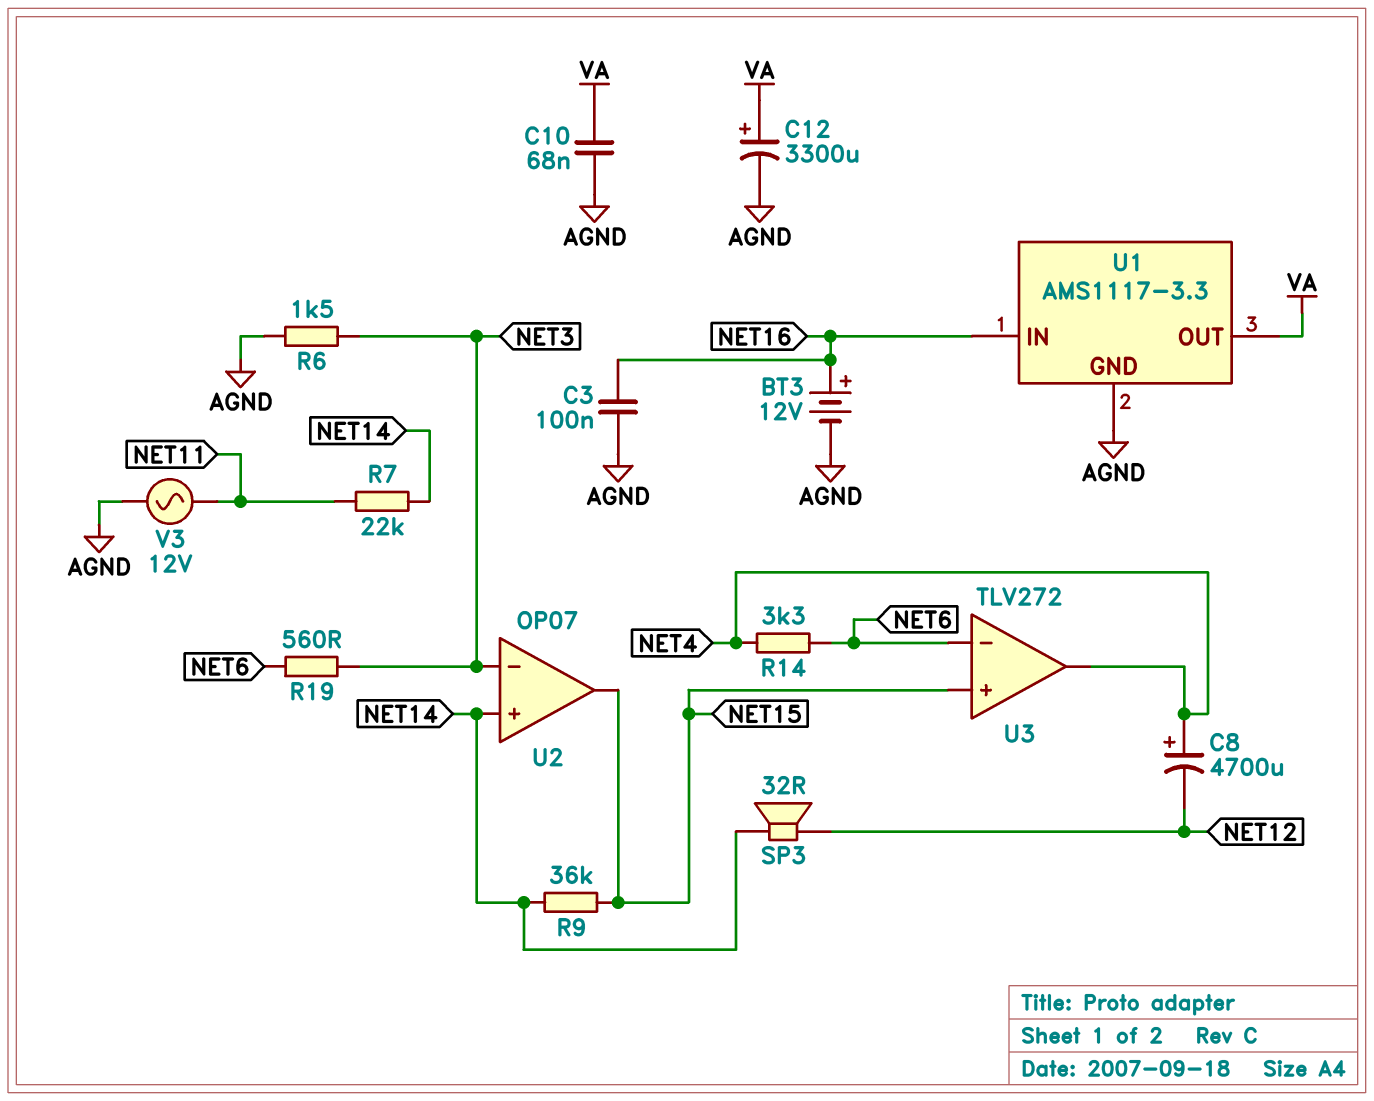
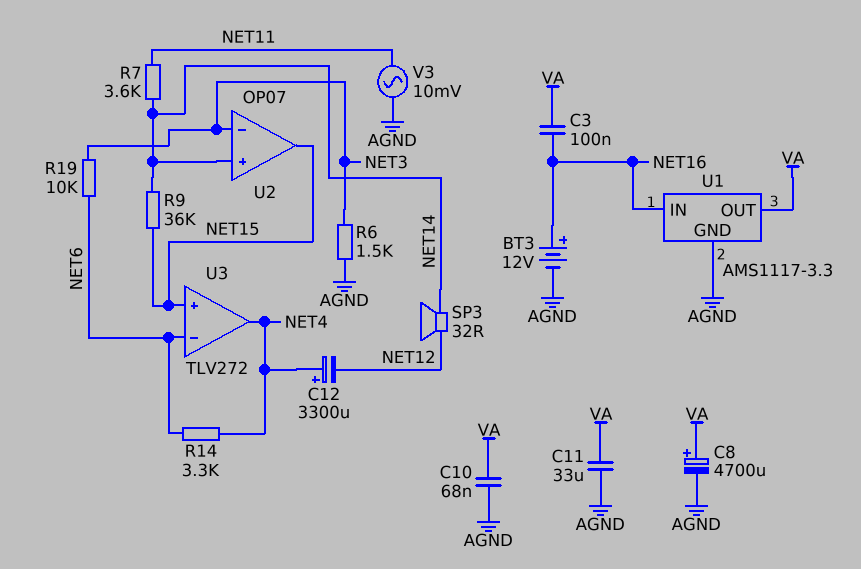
C3: 100nF (AGND, NET16) -> 100nF (NET16, VA)
C8: 4700uF (plus NET4, minus NET12) -> 4700uF (plus VA, minus AGND)
C11: none -> 33uF (AGND, VA)
C12: 3300uF (plus VA, minus AGND) -> 3300uF (plus NET4, minus NET12)
R7: 22k (NET11, NET14) -> 3.6k (NET11, NET14)
R19: 560 (NET3, NET6) -> 10k (NET3, NET6)
V3: AC 12V (AGND, NET11) -> AC 10mV (AGND, NET11)

